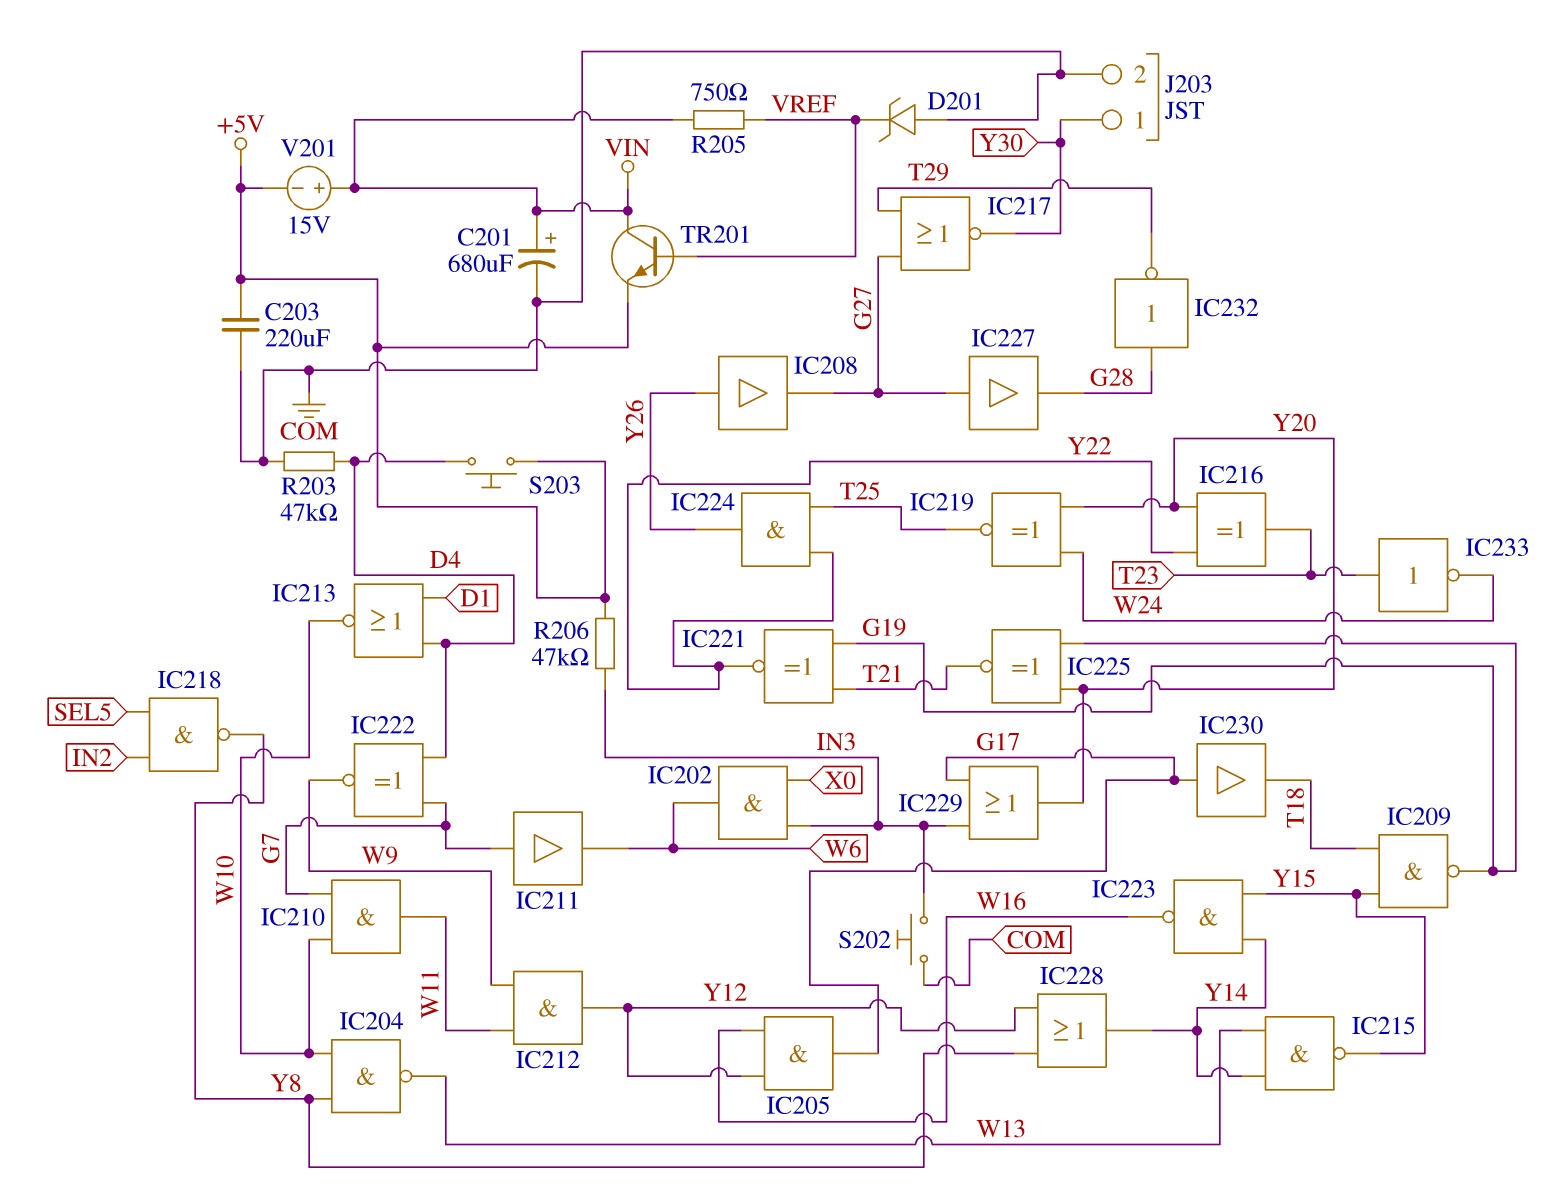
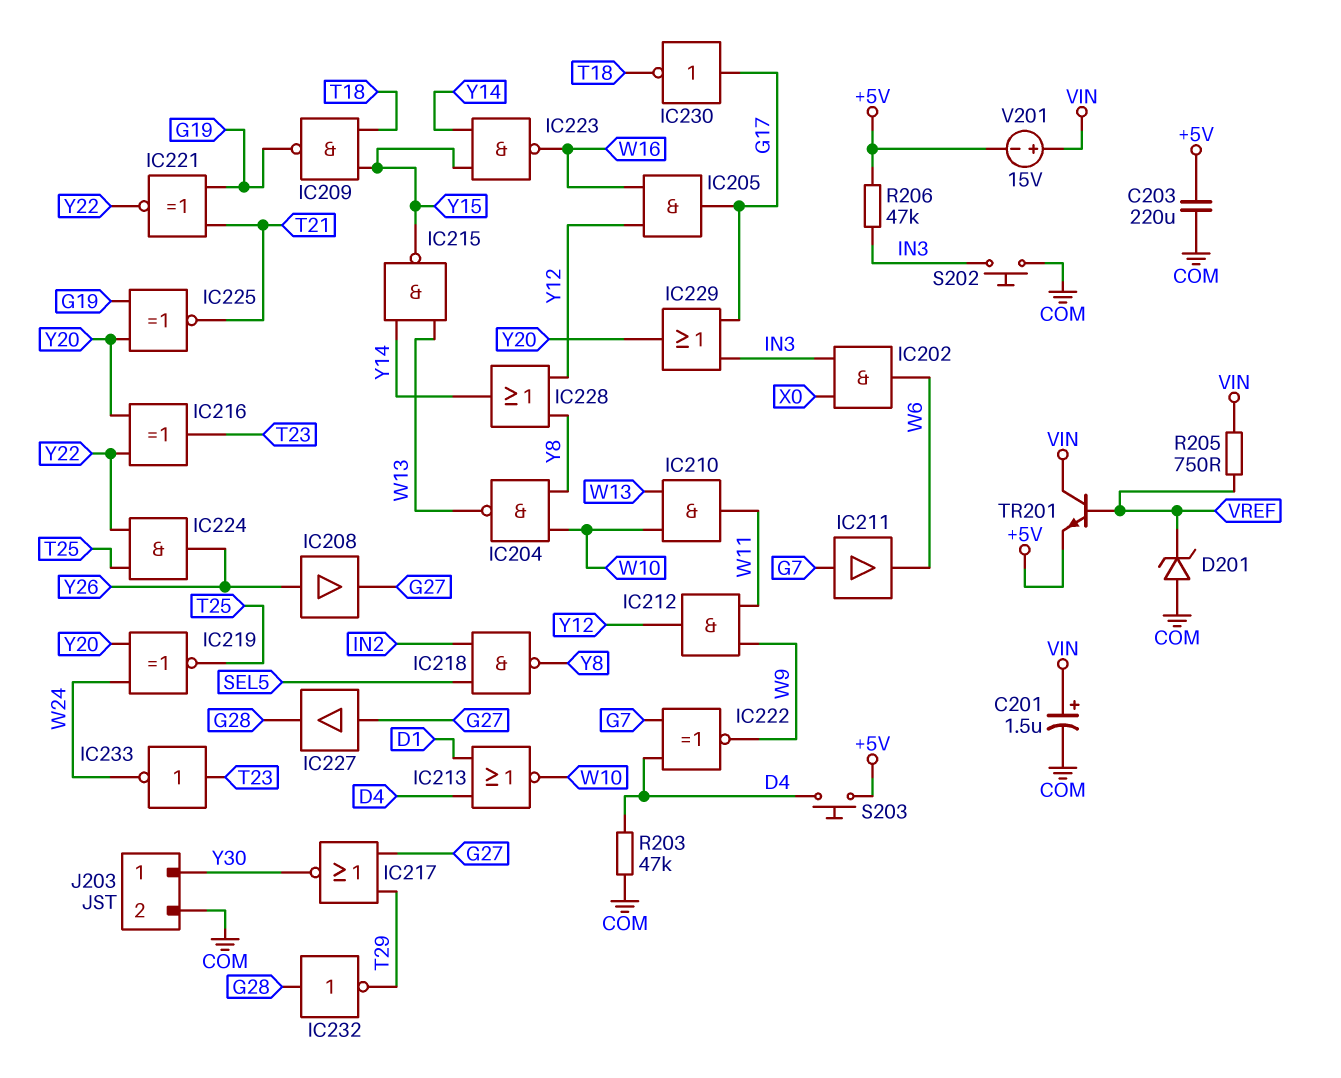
C201: 680uF (plus VIN, minus COM) -> 1.5uF (plus VIN, minus COM)
IC210: AND (in G7, in W10, out W11) -> AND (in W10, in W13, out W11)
IC230: buffer (in G17, out T18) -> NOT (in G17, out T18)

